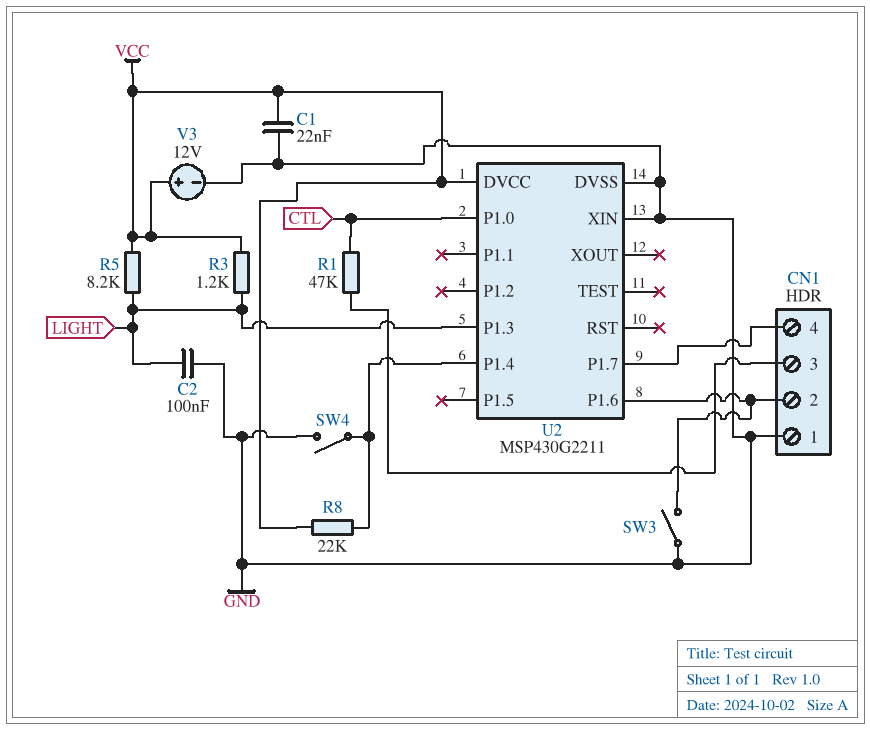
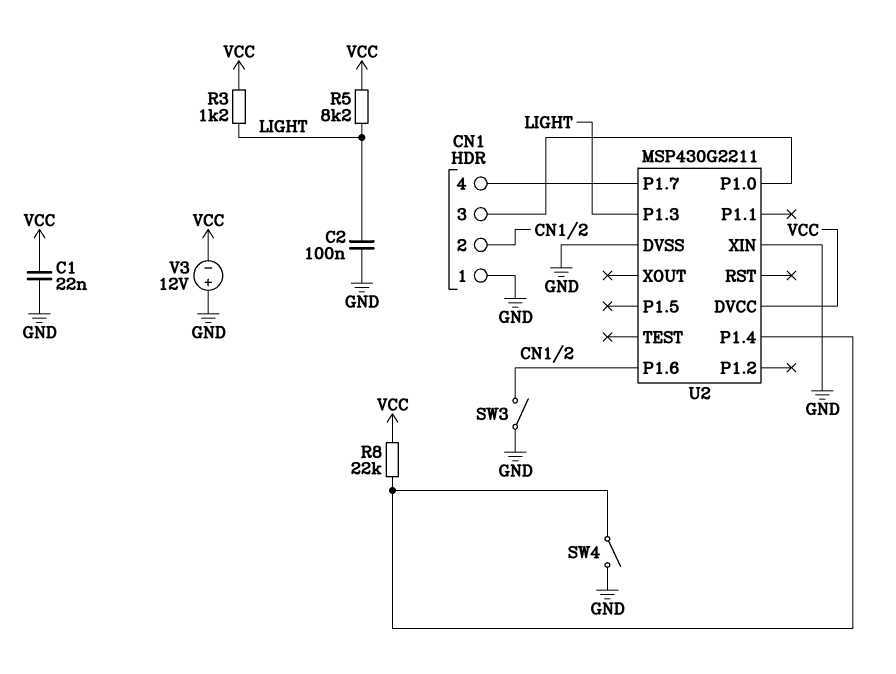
R1: 47k (CN1/3, CTL) -> none
U2 pin P1.0: CTL -> CN1/3
V3: 12V (plus VCC, minus GND) -> 12V (plus GND, minus VCC)

